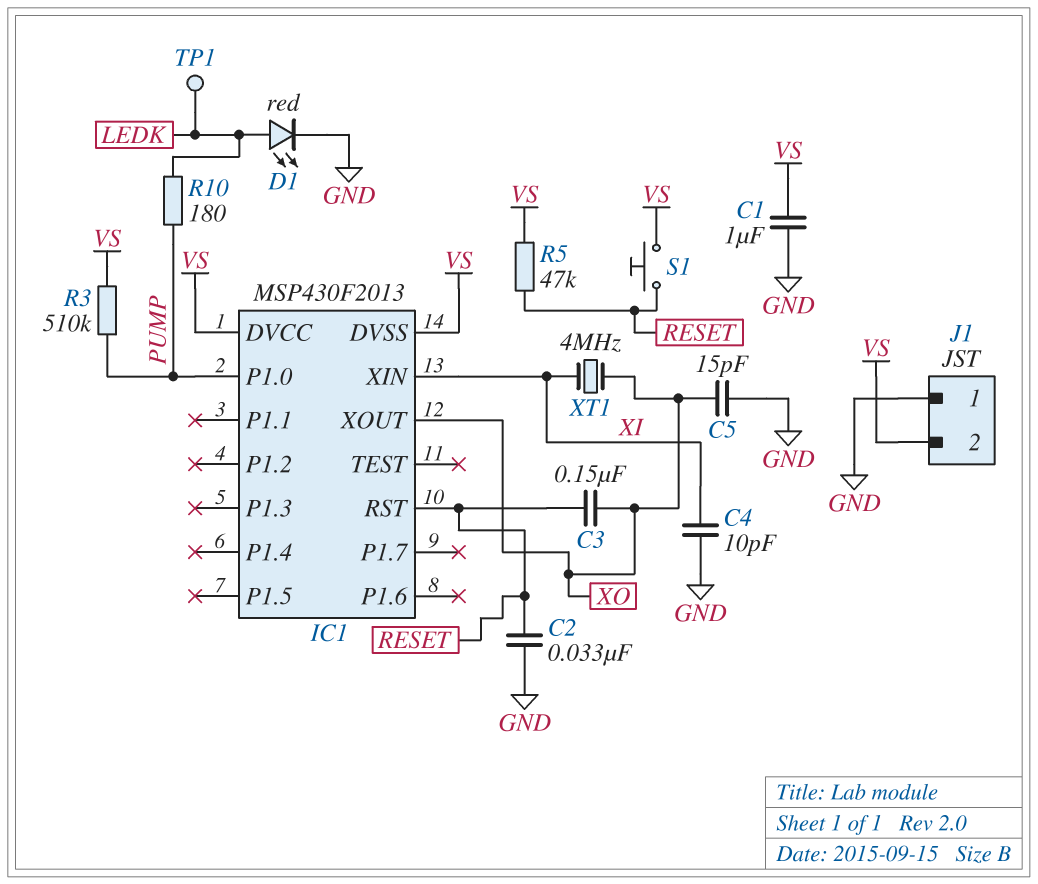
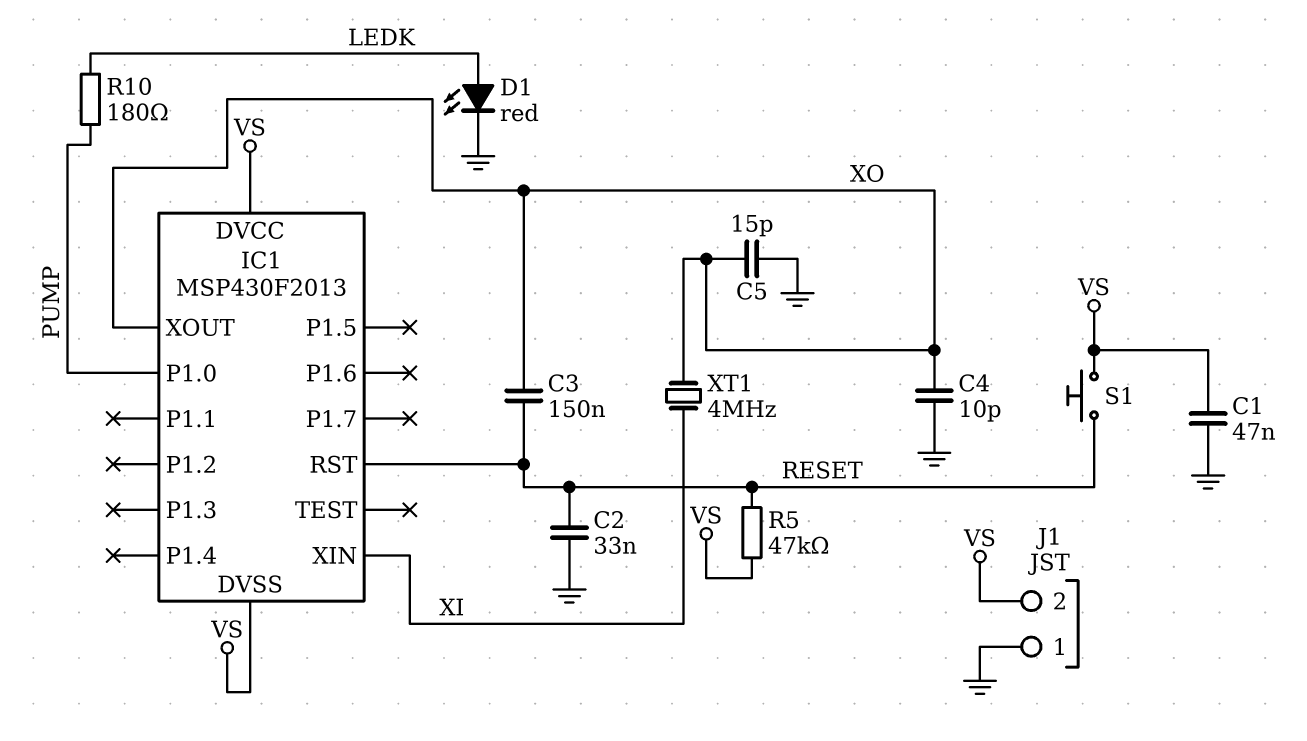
C1: 1uF (GND, VS) -> 47nF (GND, VS)
C4: 10pF (GND, XI) -> 10pF (GND, XO)
R3: 510k (PUMP, VS) -> none
TP1: test point (LEDK) -> none

